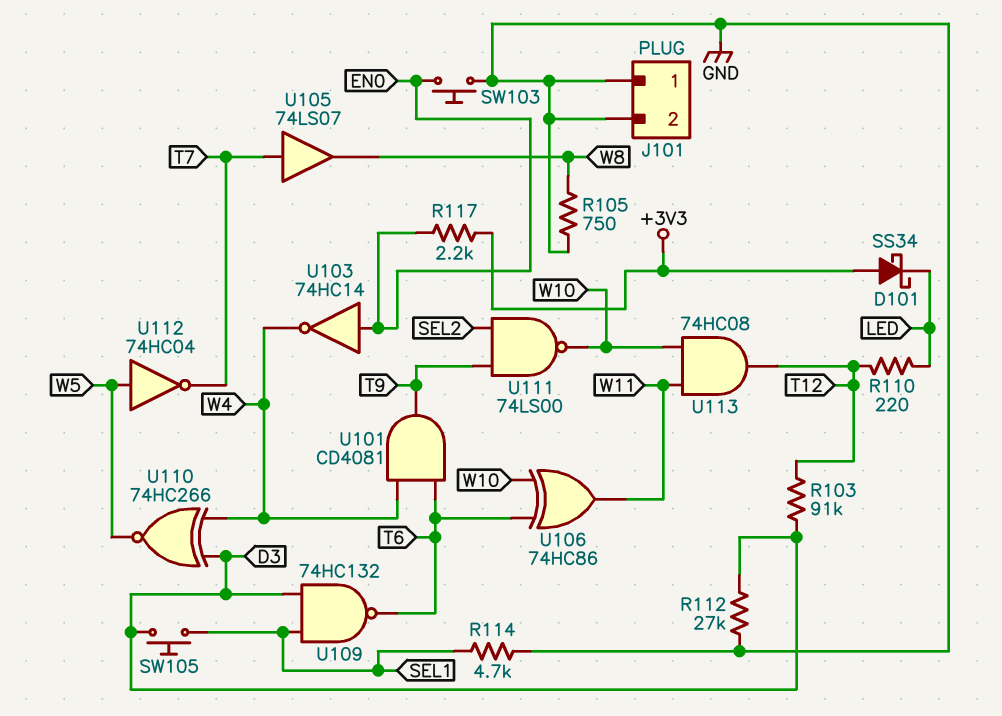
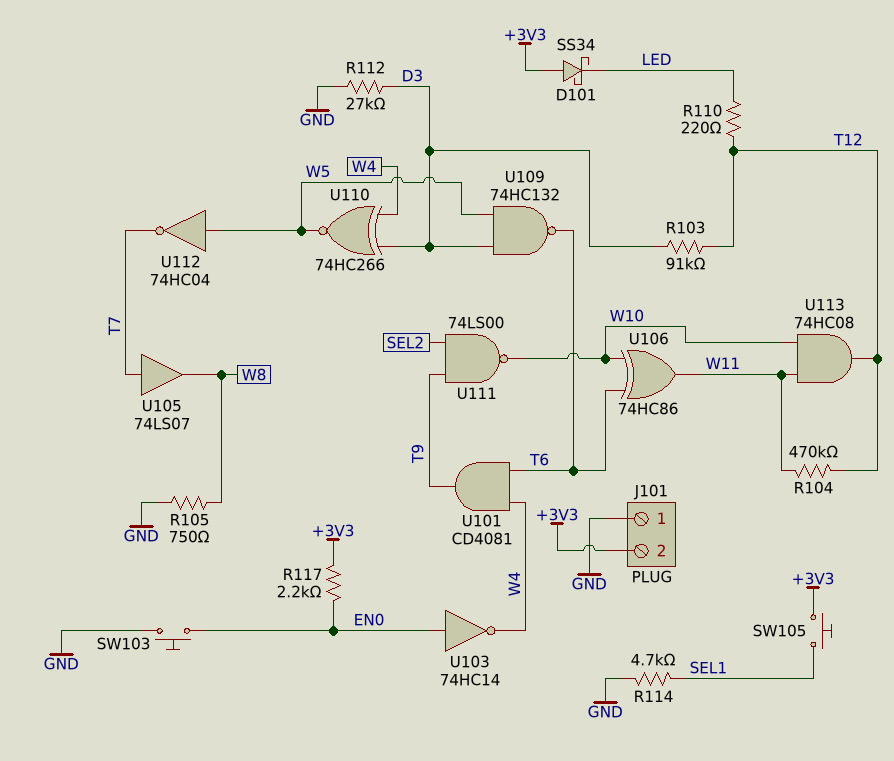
J101 pin 2: GND -> +3V3
R104: none -> 470k (T12, W11)
SW105: button (D3, SEL1) -> button (+3V3, SEL1)
U109: NAND 74HC132 (in D3, in SEL1, out T6) -> NAND 74HC132 (in D3, in W5, out T6)

